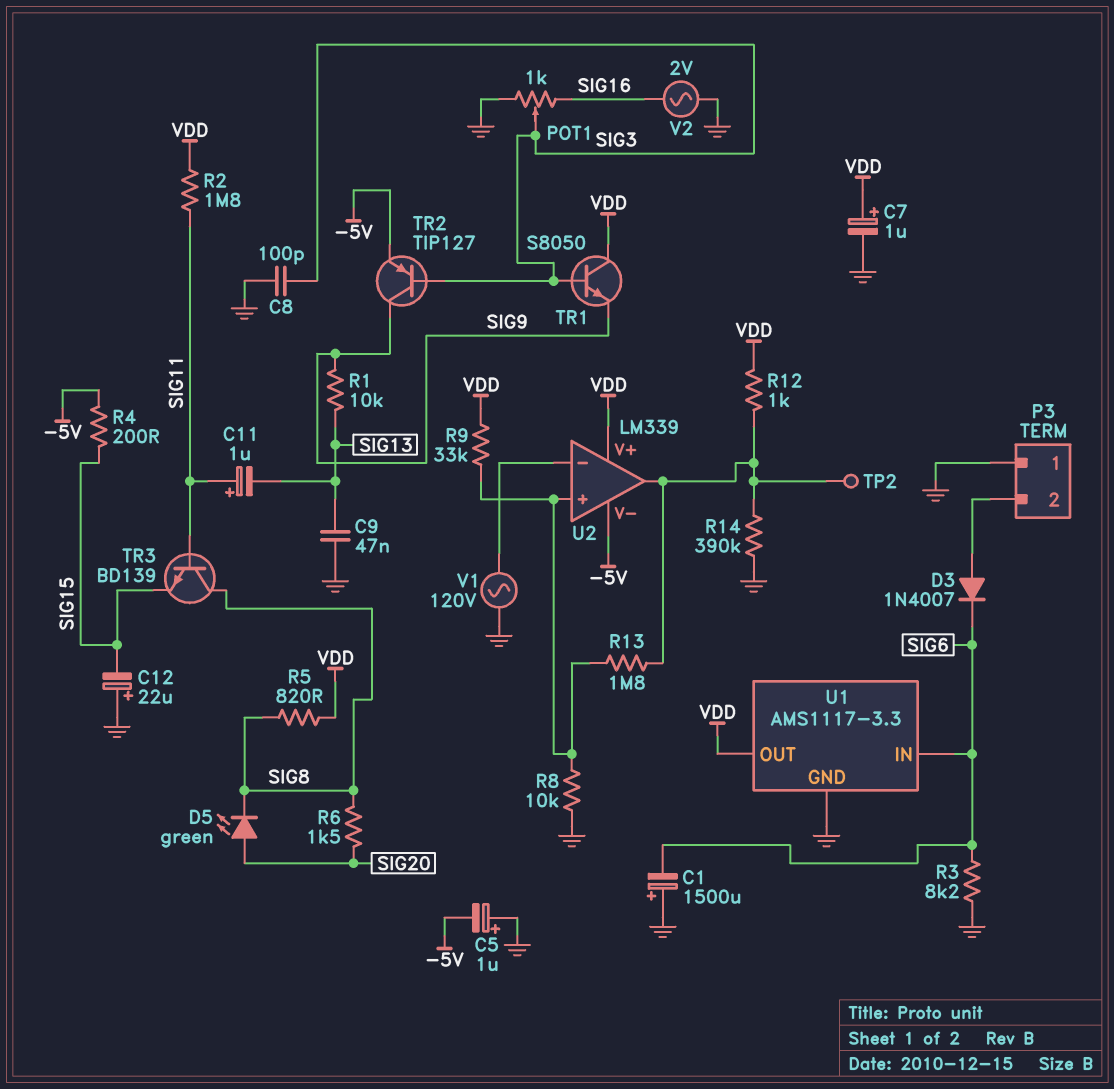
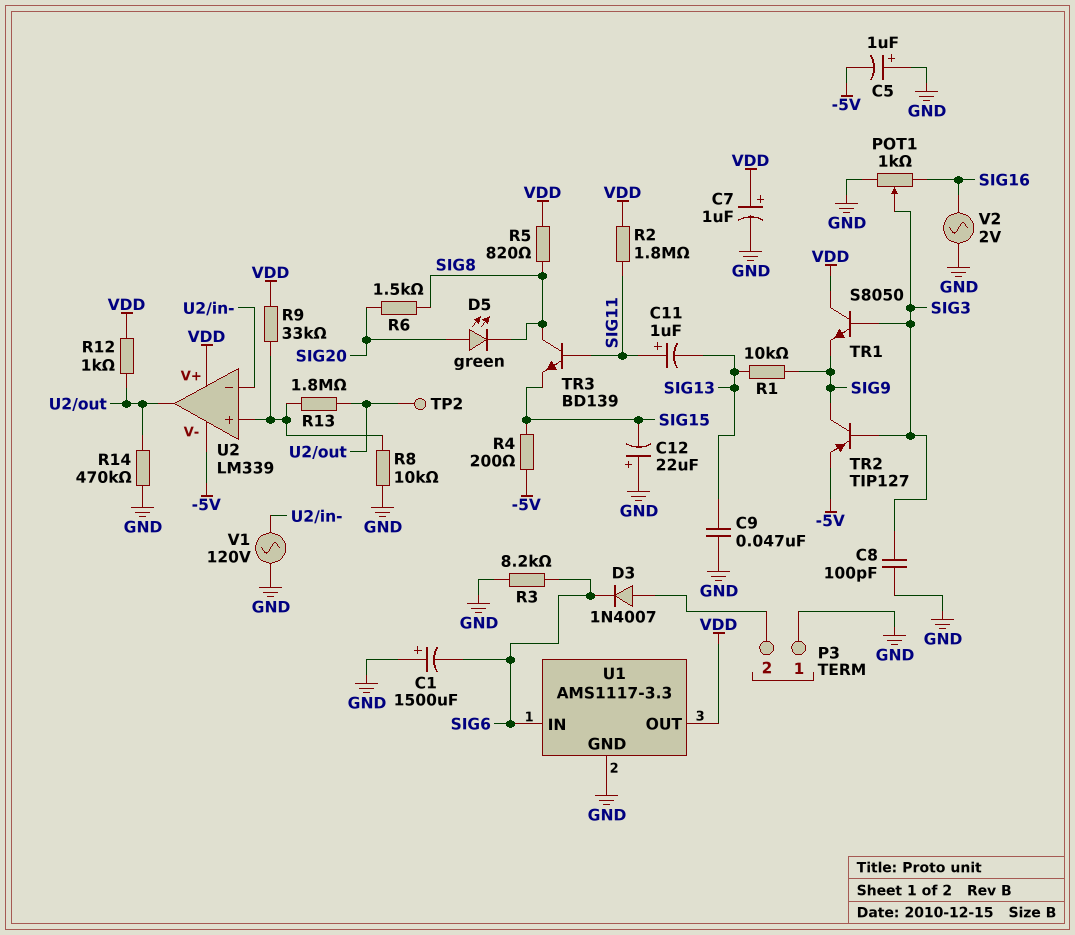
R14: 390k (GND, U2/out) -> 470k (GND, U2/out)

